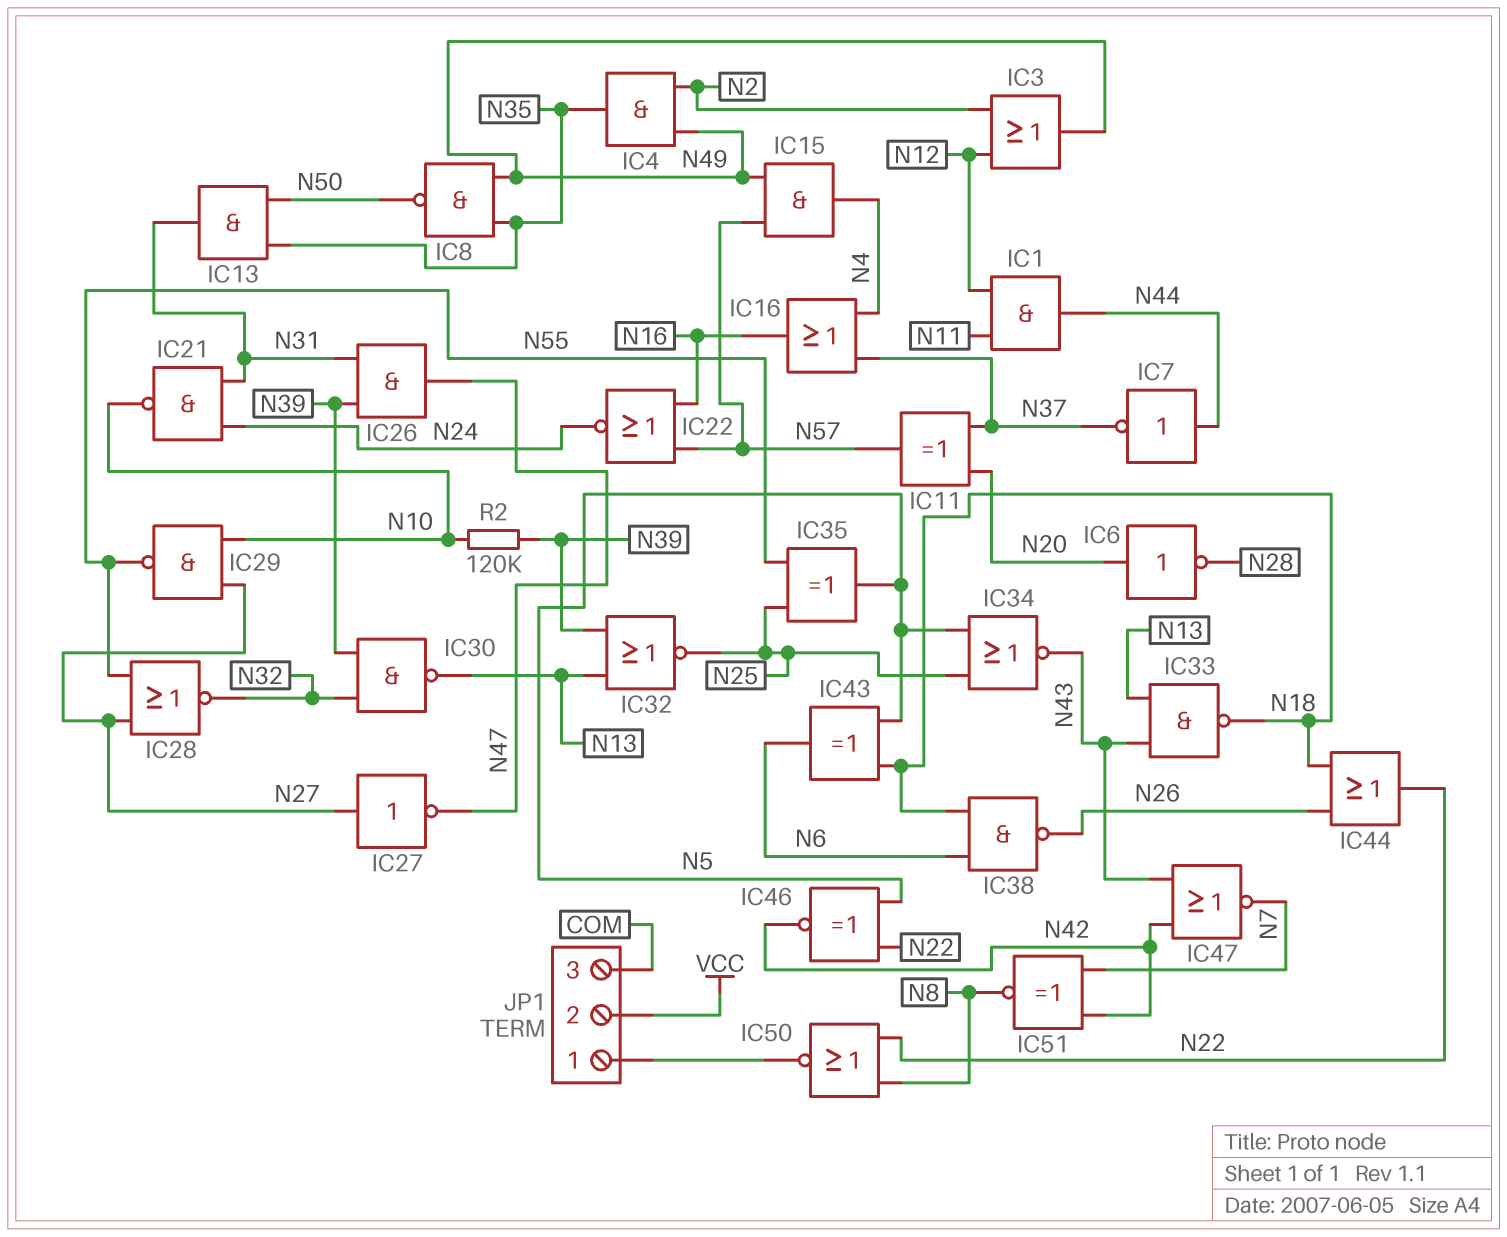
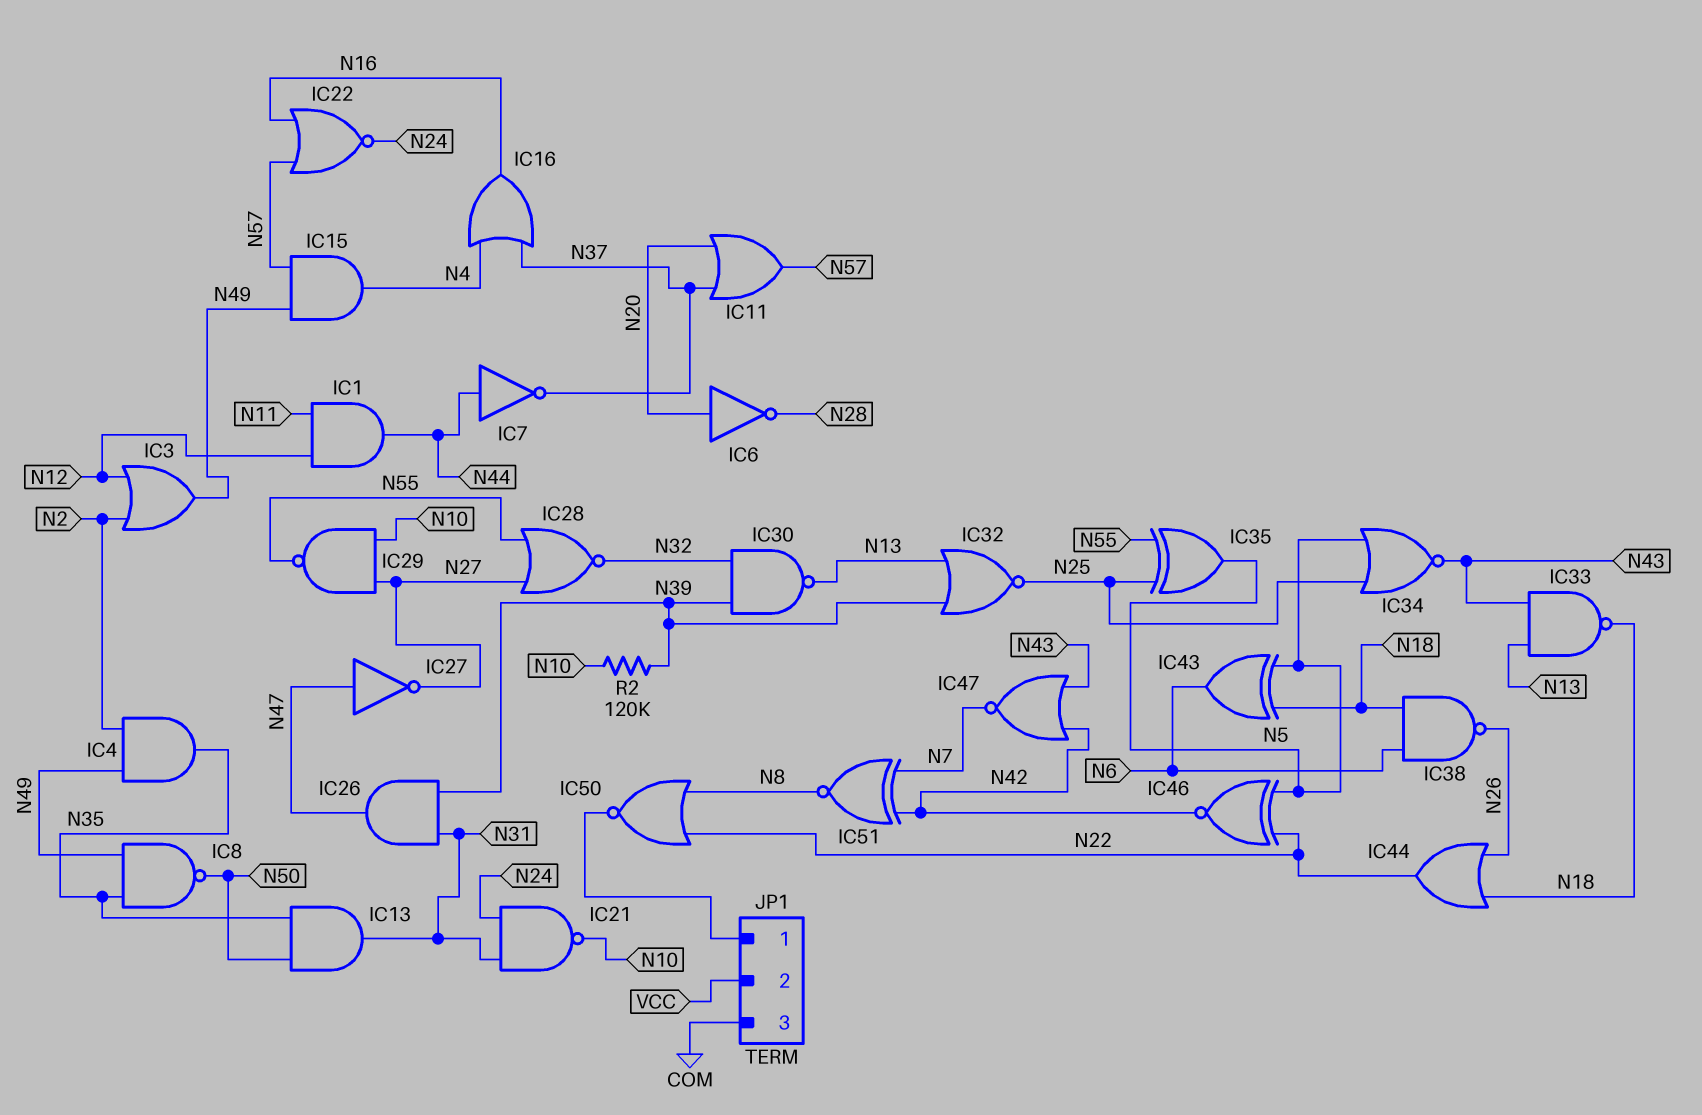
IC11: XOR (in N20, in N37, out N57) -> OR (in N20, in N37, out N57)
IC27: NOT (in N27, out N47) -> NOT (in N47, out N27)

